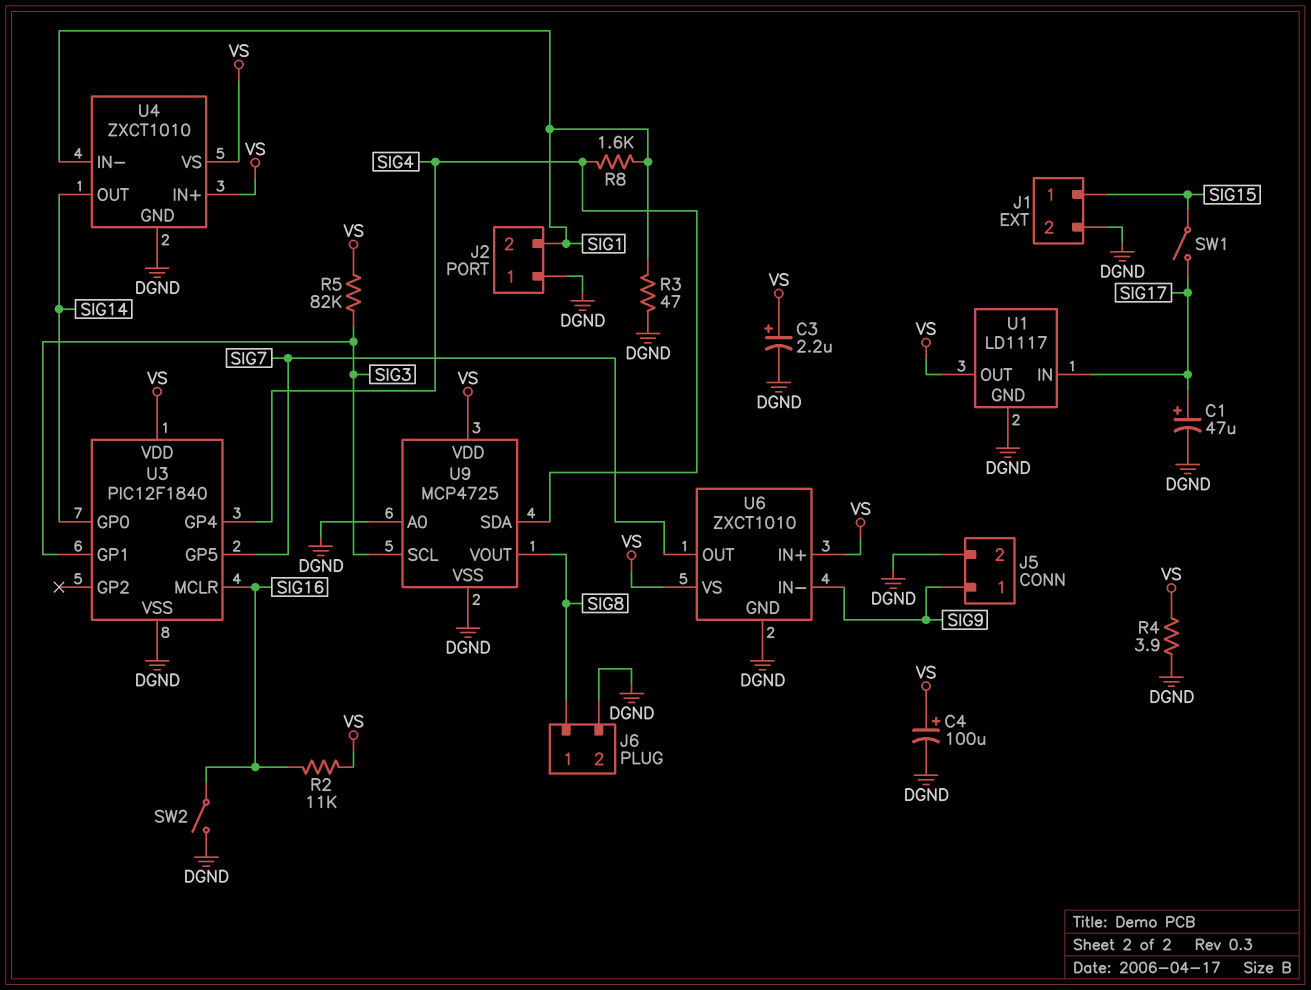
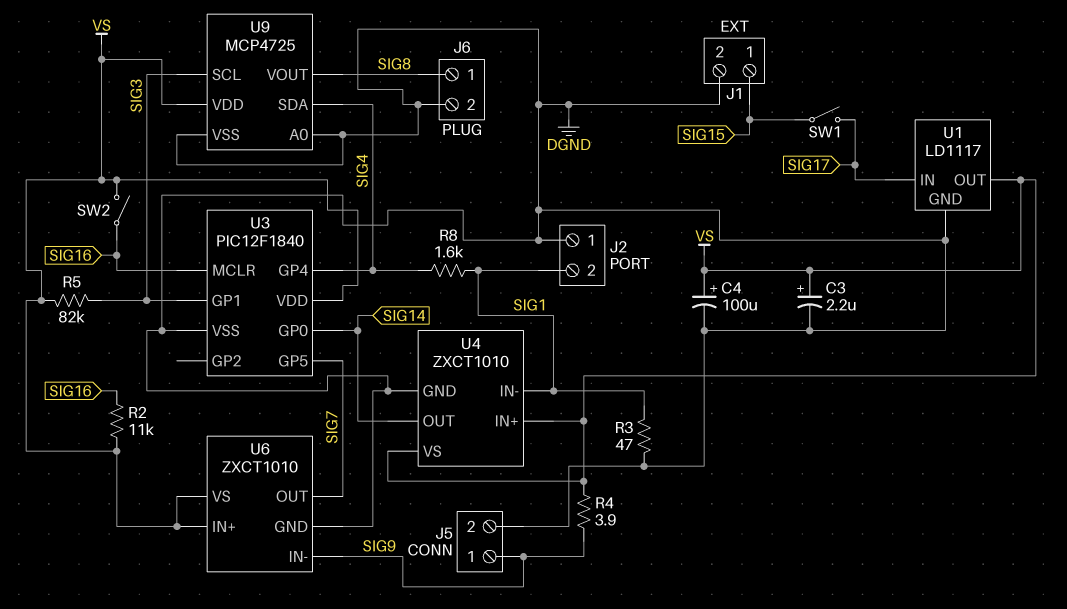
C1: 47uF (plus SIG17, minus DGND) -> none
R4: 3.9 (DGND, VS) -> 3.9 (SIG9, VS)
SW2: switch (DGND, SIG16) -> switch (SIG16, VS)

